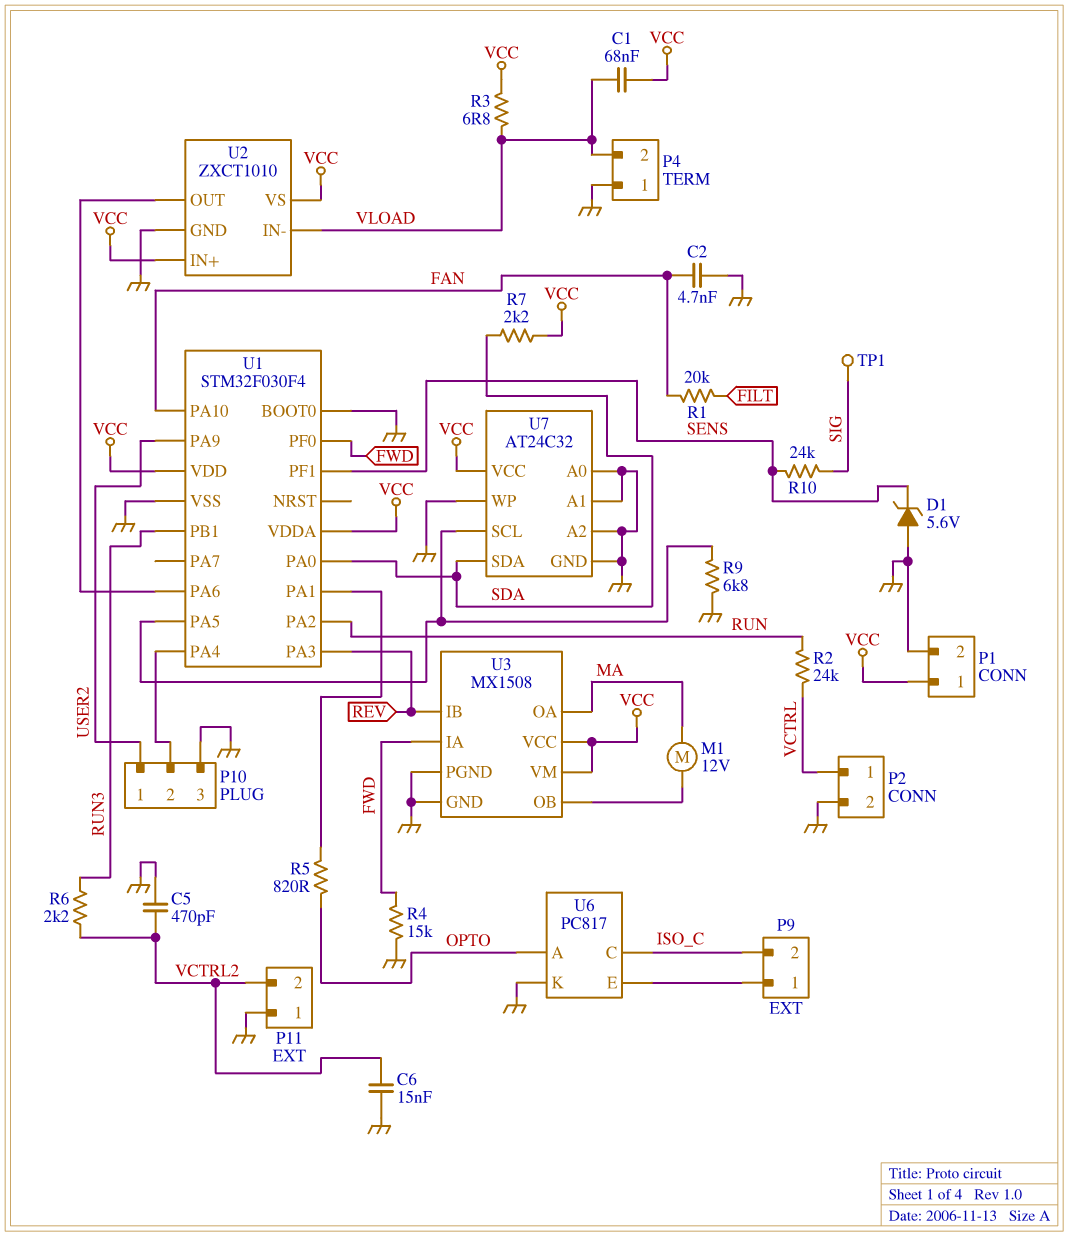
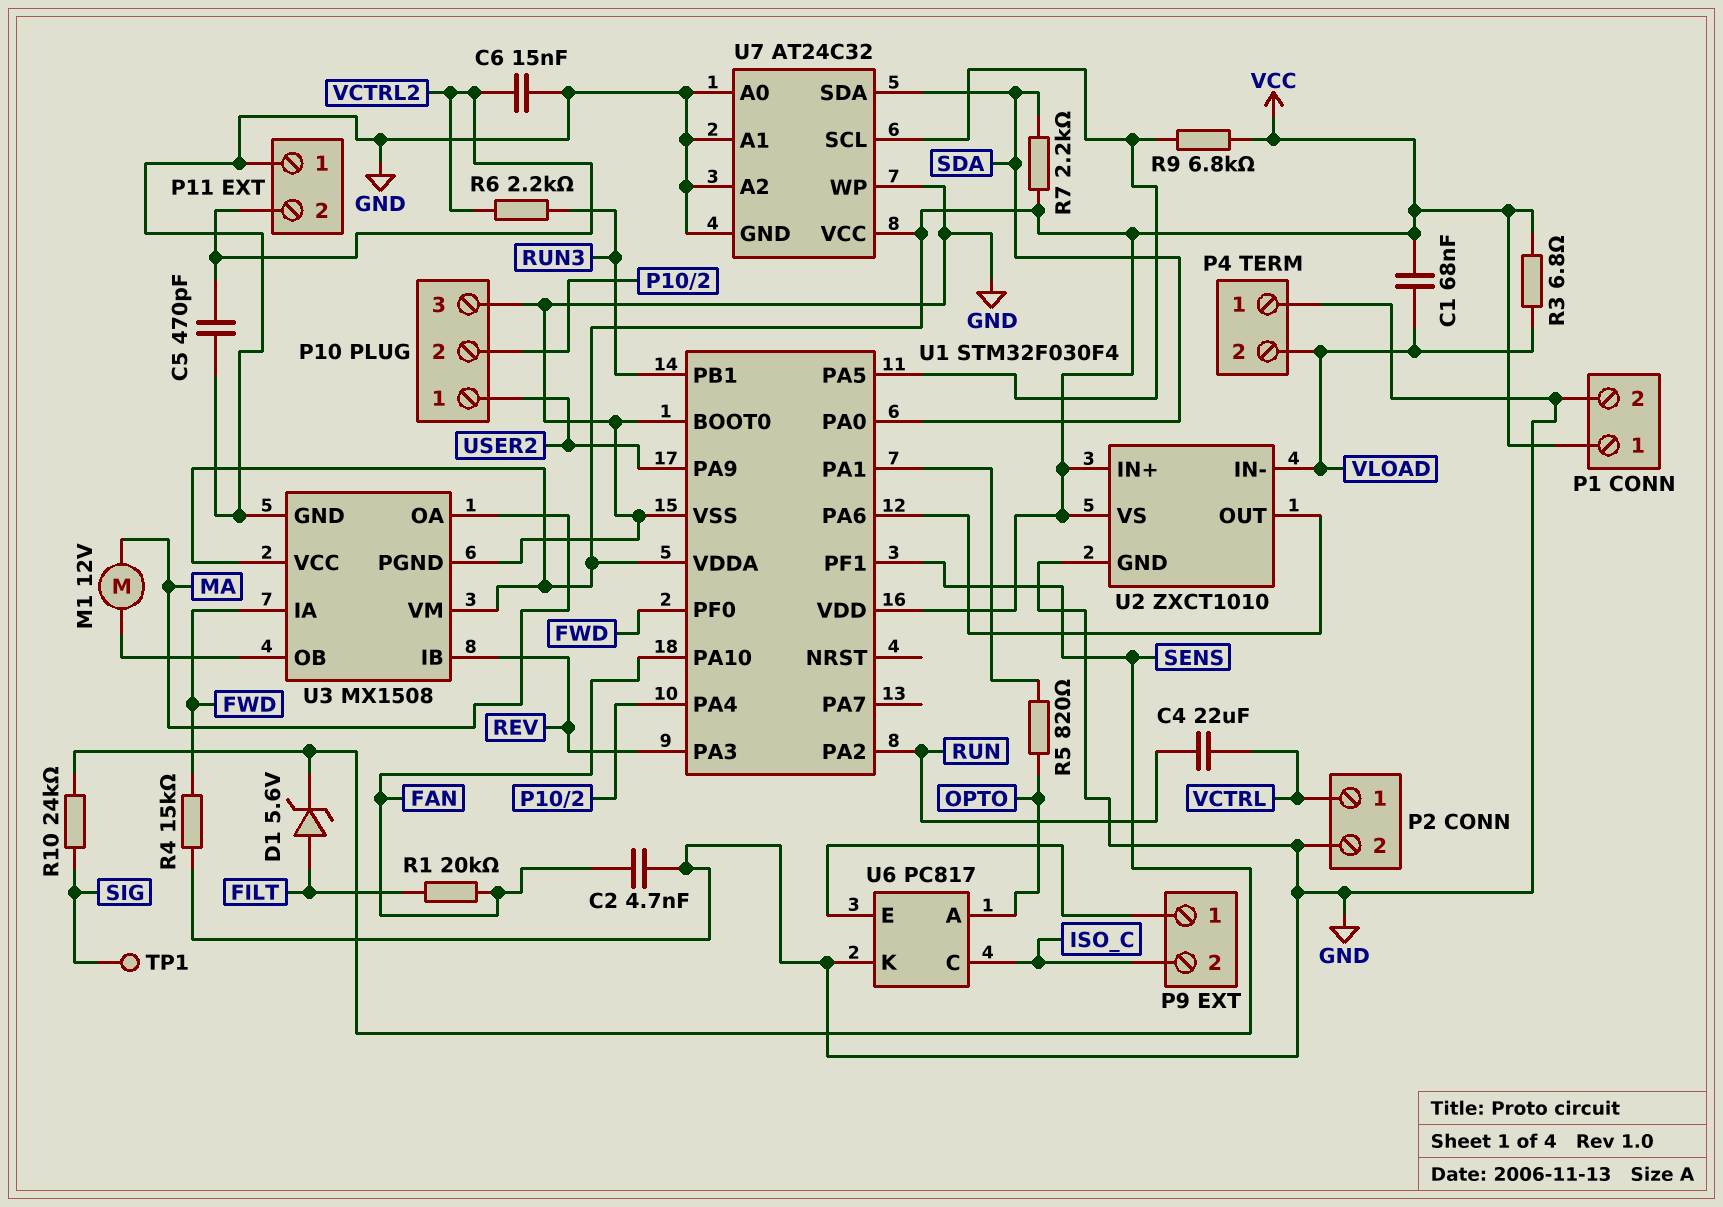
C4: none -> 22uF (RUN, VCTRL)
D1: zener 5.6V (A GND, K SENS) -> zener 5.6V (A FILT, K SENS)
R2: 24k (RUN, VCTRL) -> none
R9: 6.8k (GND, U1/PA5) -> 6.8k (U1/PA5, VCC)

